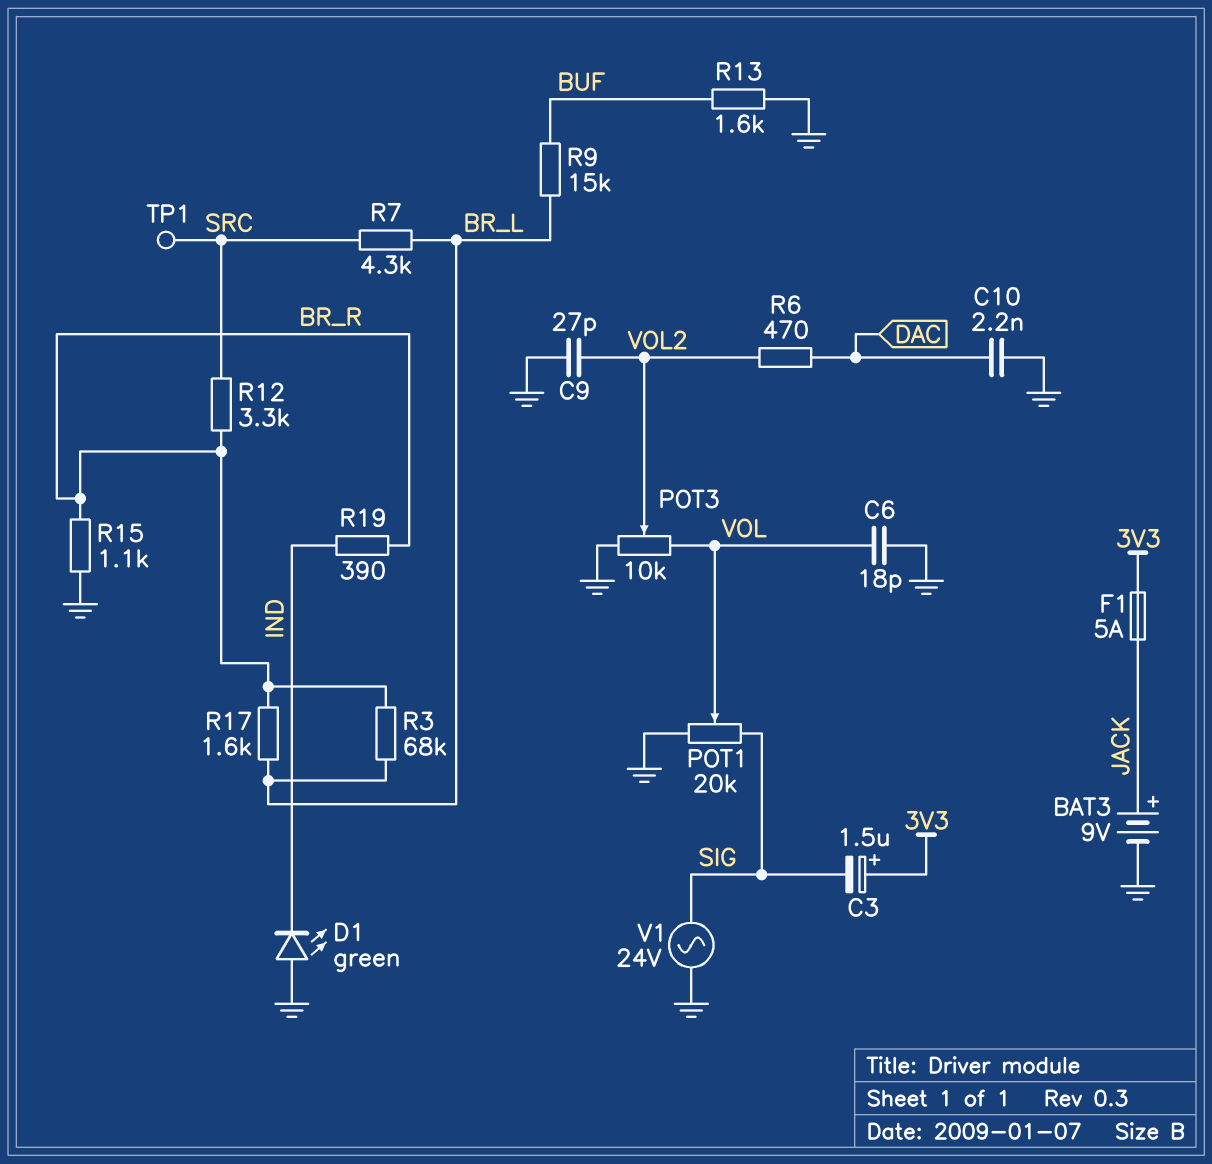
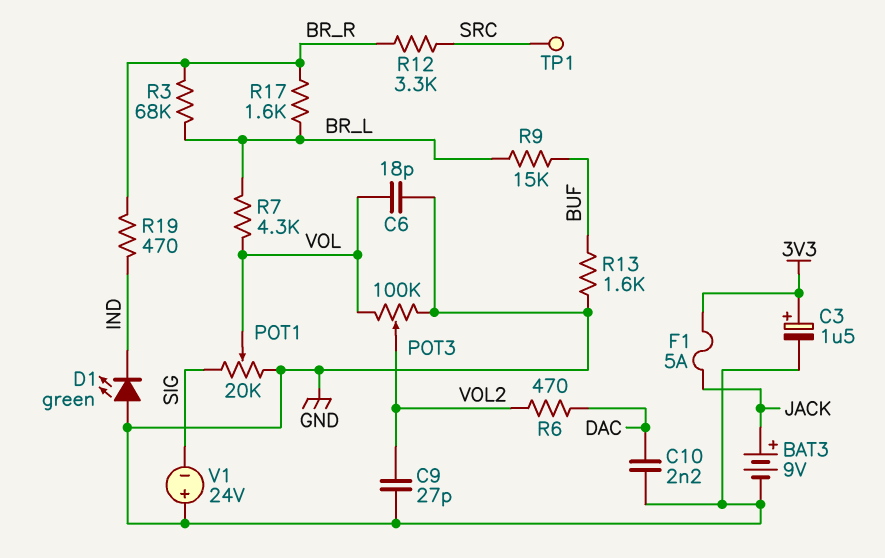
C3: 1.5uF (plus 3V3, minus SIG) -> 1.5uF (plus 3V3, minus GND)
POT3: 10k (GND, VOL, wiper VOL2) -> 100k (GND, VOL, wiper VOL2)
R7: 4.3k (BR_L, SRC) -> 4.3k (BR_L, VOL)
R15: 1.1k (BR_R, GND) -> none
R19: 390 (BR_R, IND) -> 470 (BR_R, IND)
V1: AC 24V (GND, SIG) -> 24V (plus GND, minus SIG)

